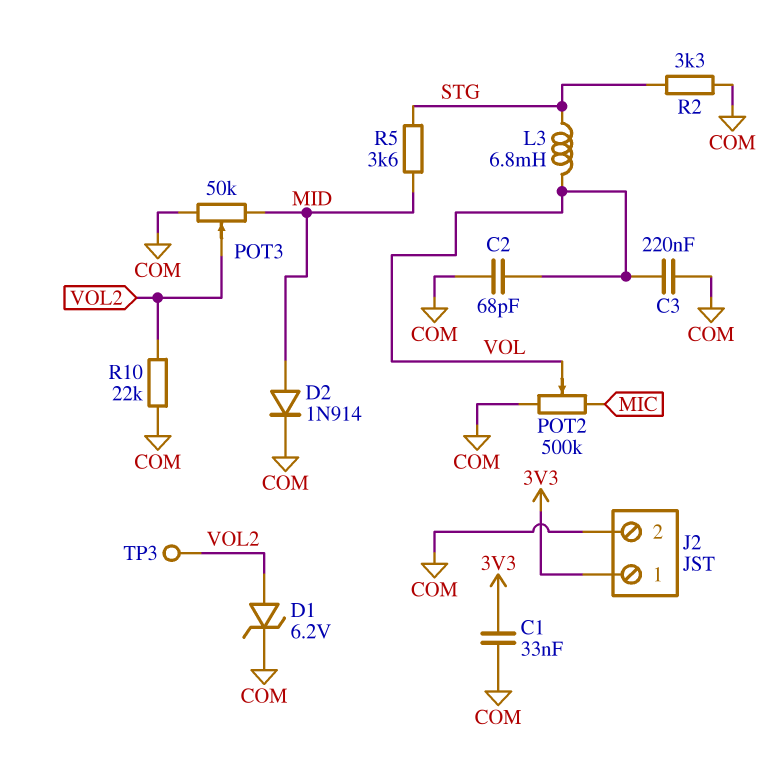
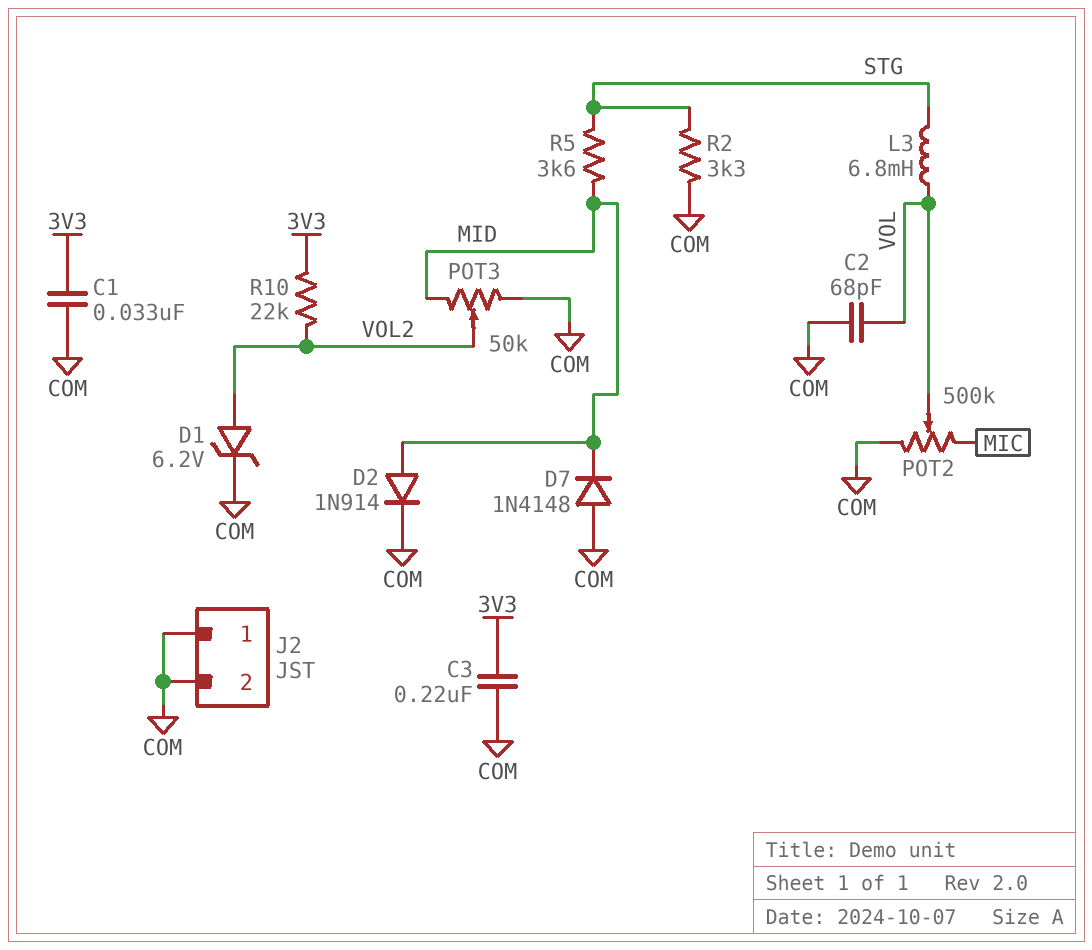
C3: 220nF (COM, VOL) -> 220nF (3V3, COM)
D7: none -> diode 1N4148 (A COM, K MID)
J2 pin 1: 3V3 -> COM
R10: 22k (COM, VOL2) -> 22k (3V3, VOL2)
TP3: test point (VOL2) -> none

